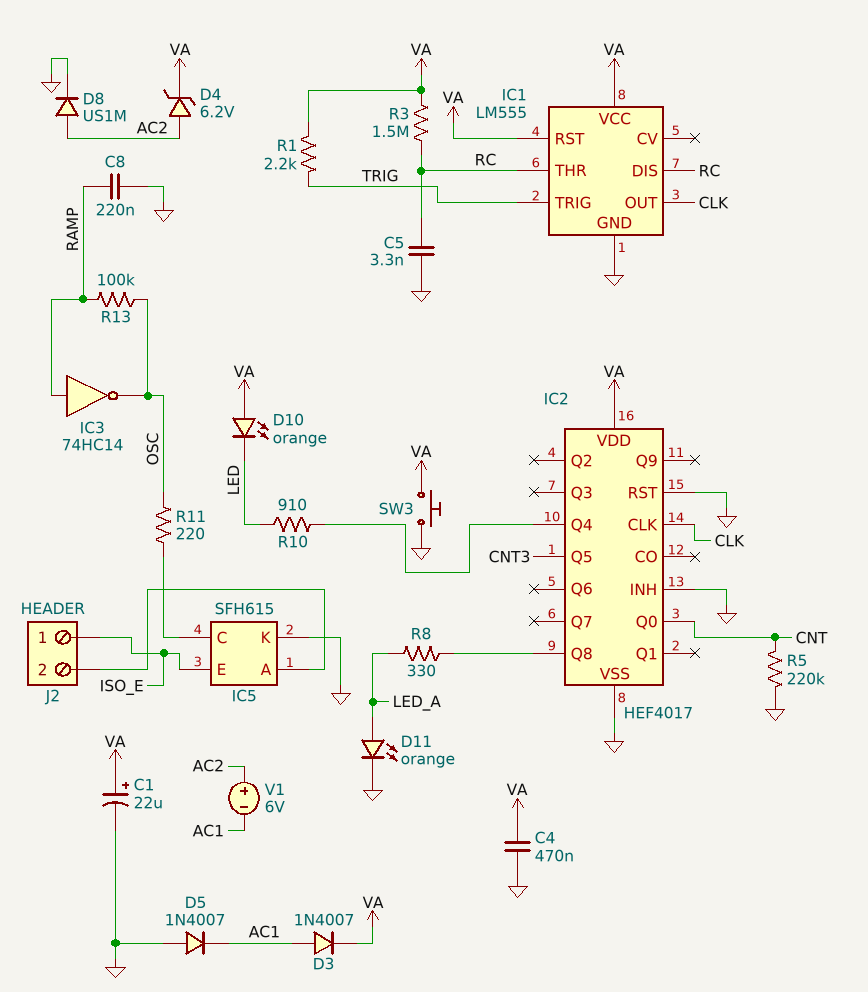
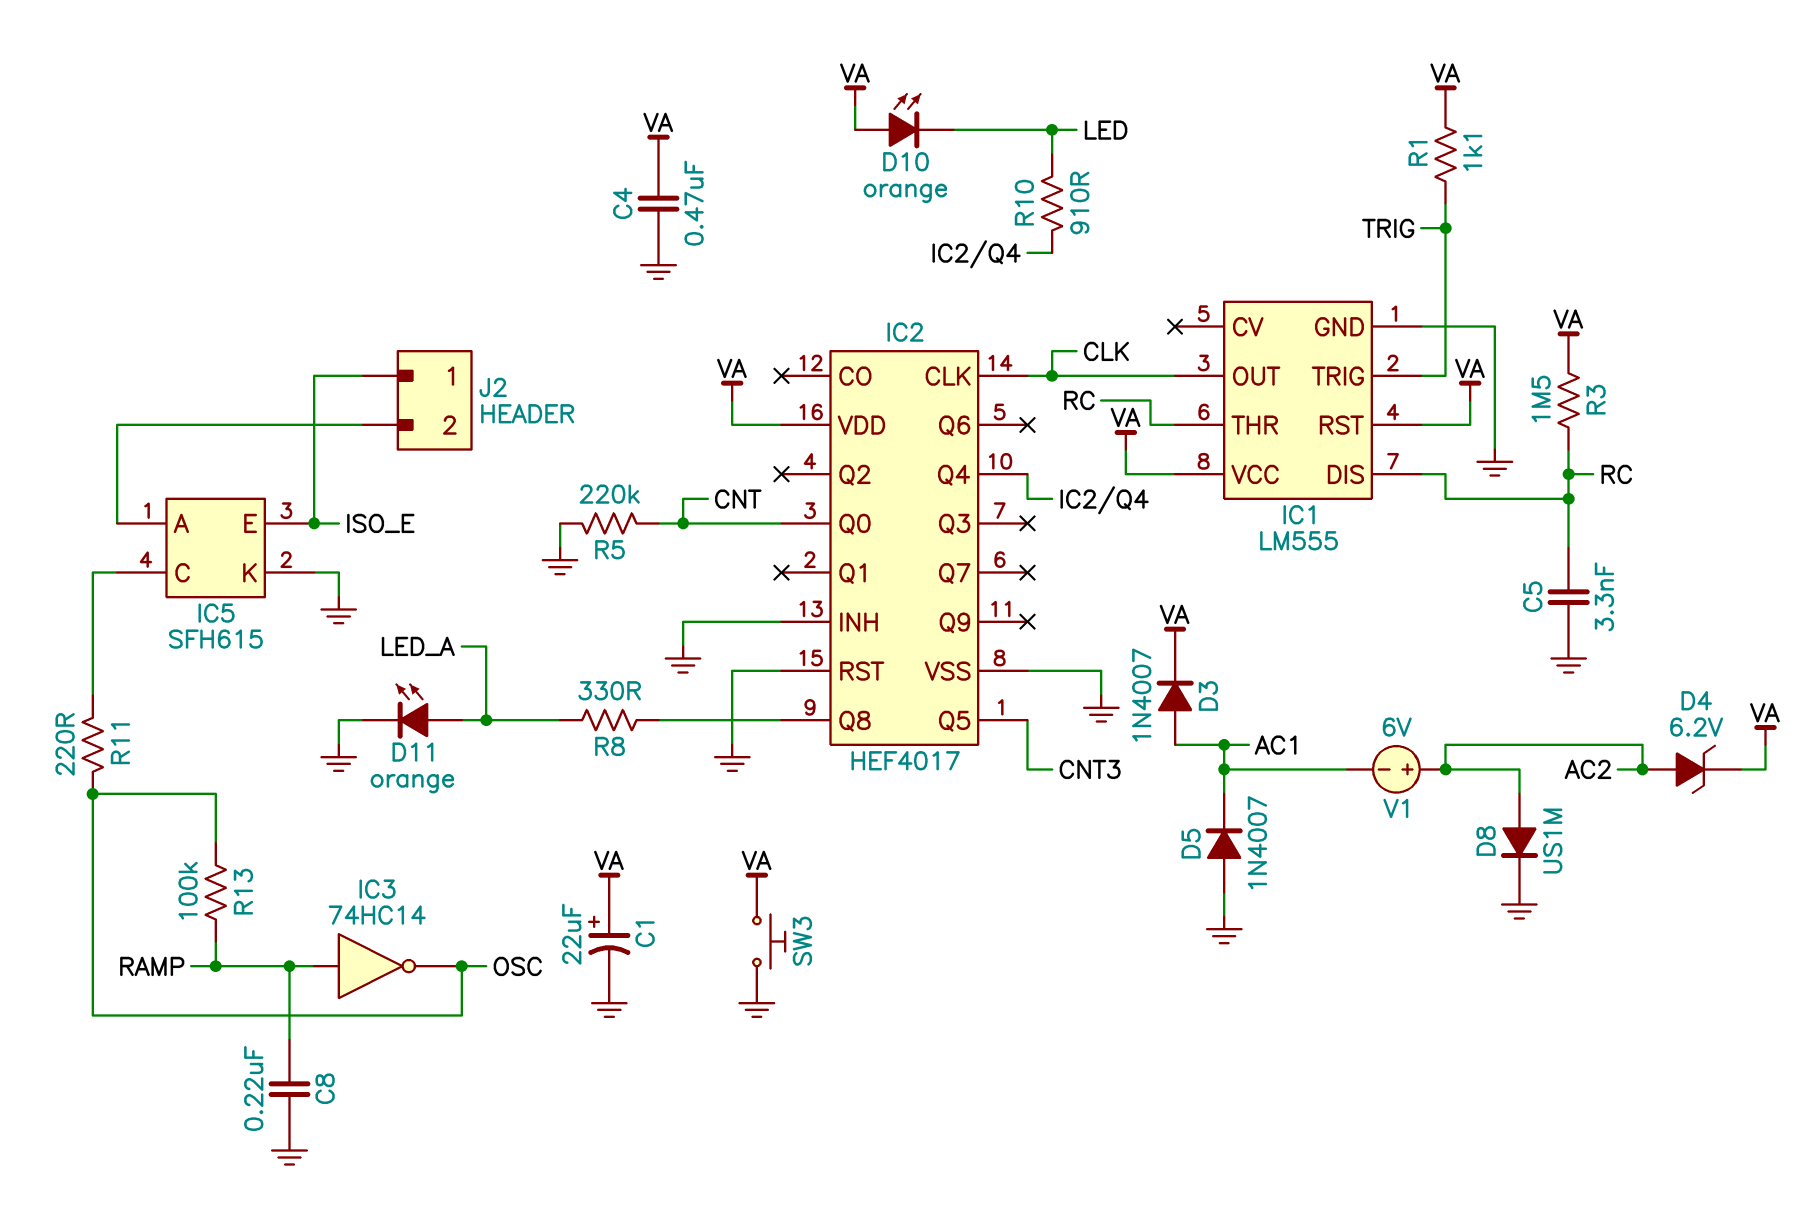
R1: 2.2k (TRIG, VA) -> 1.1k (TRIG, VA)

